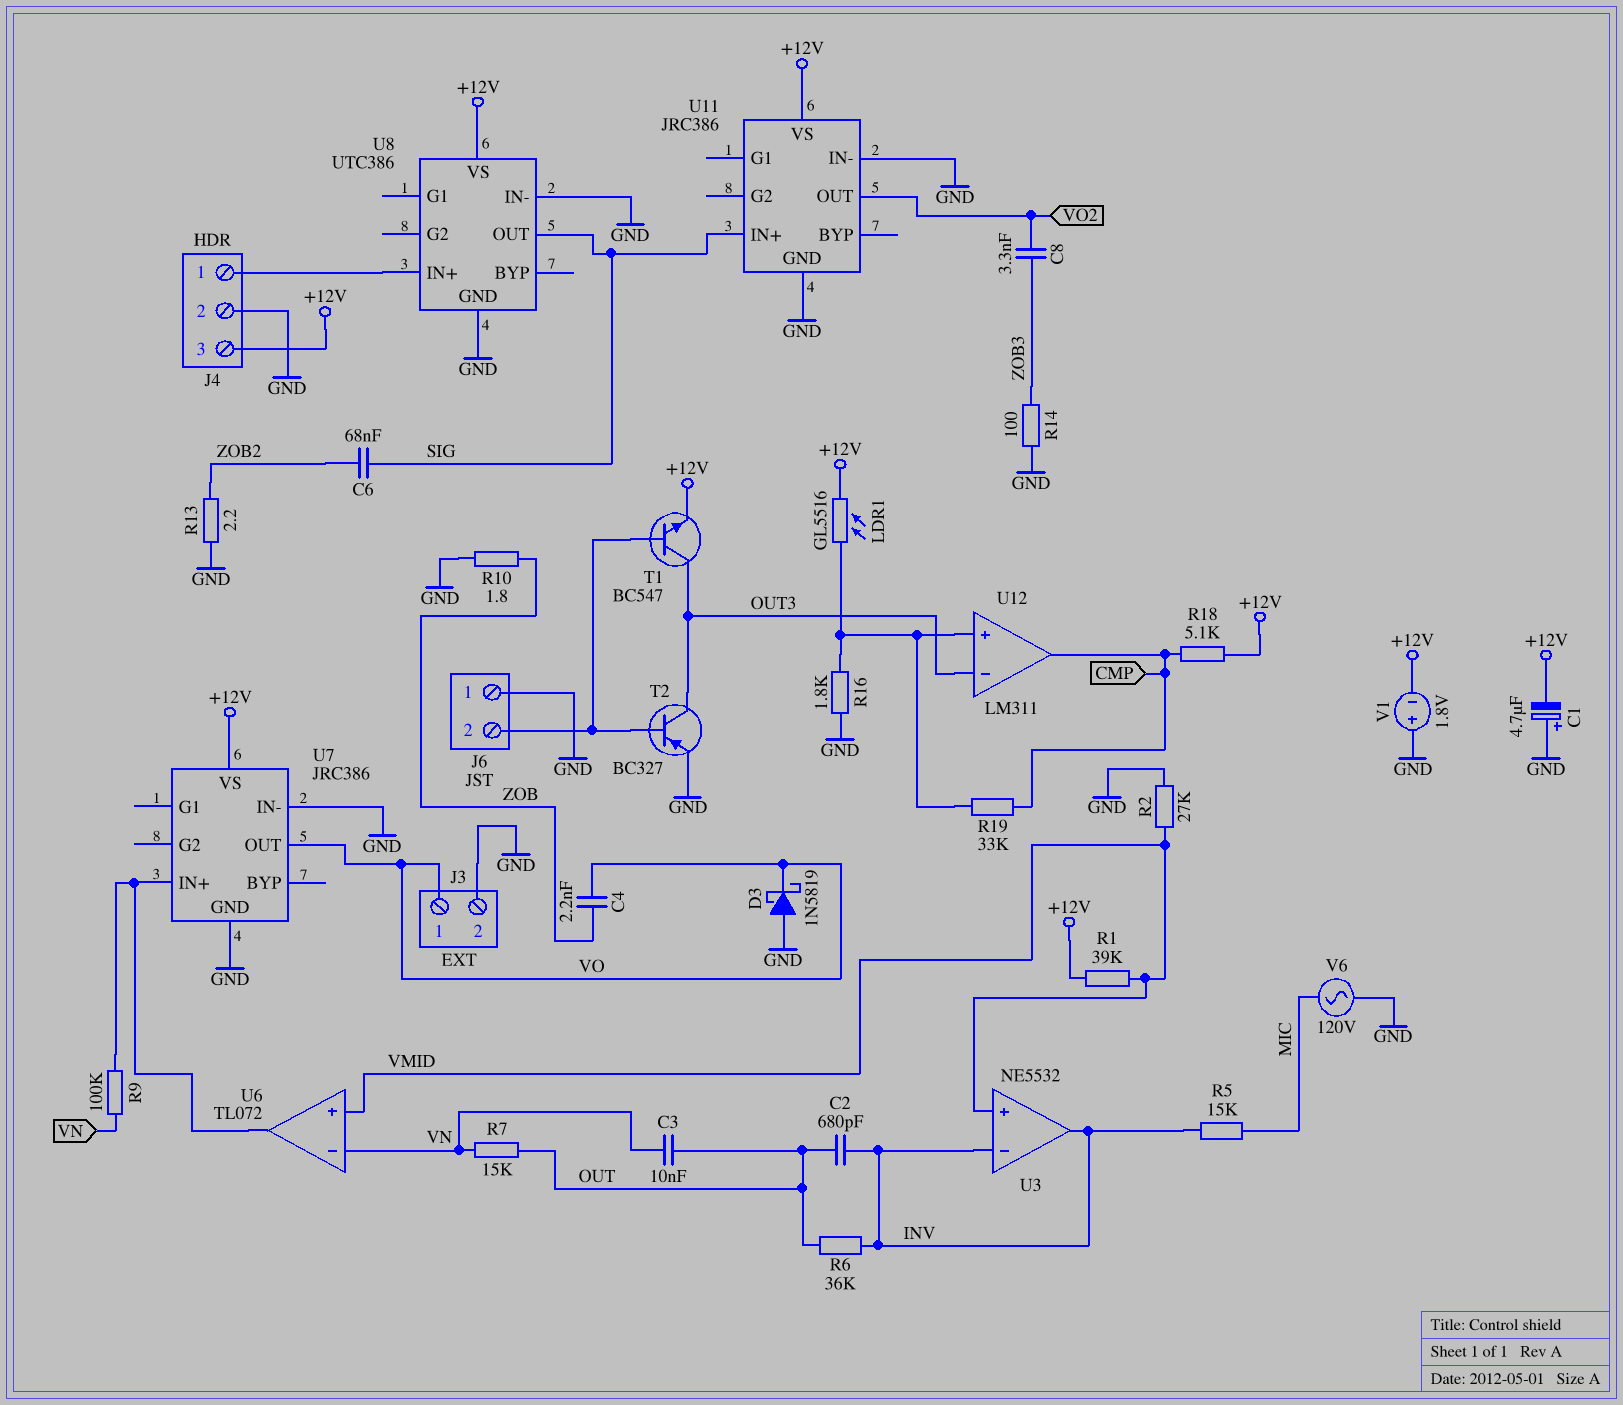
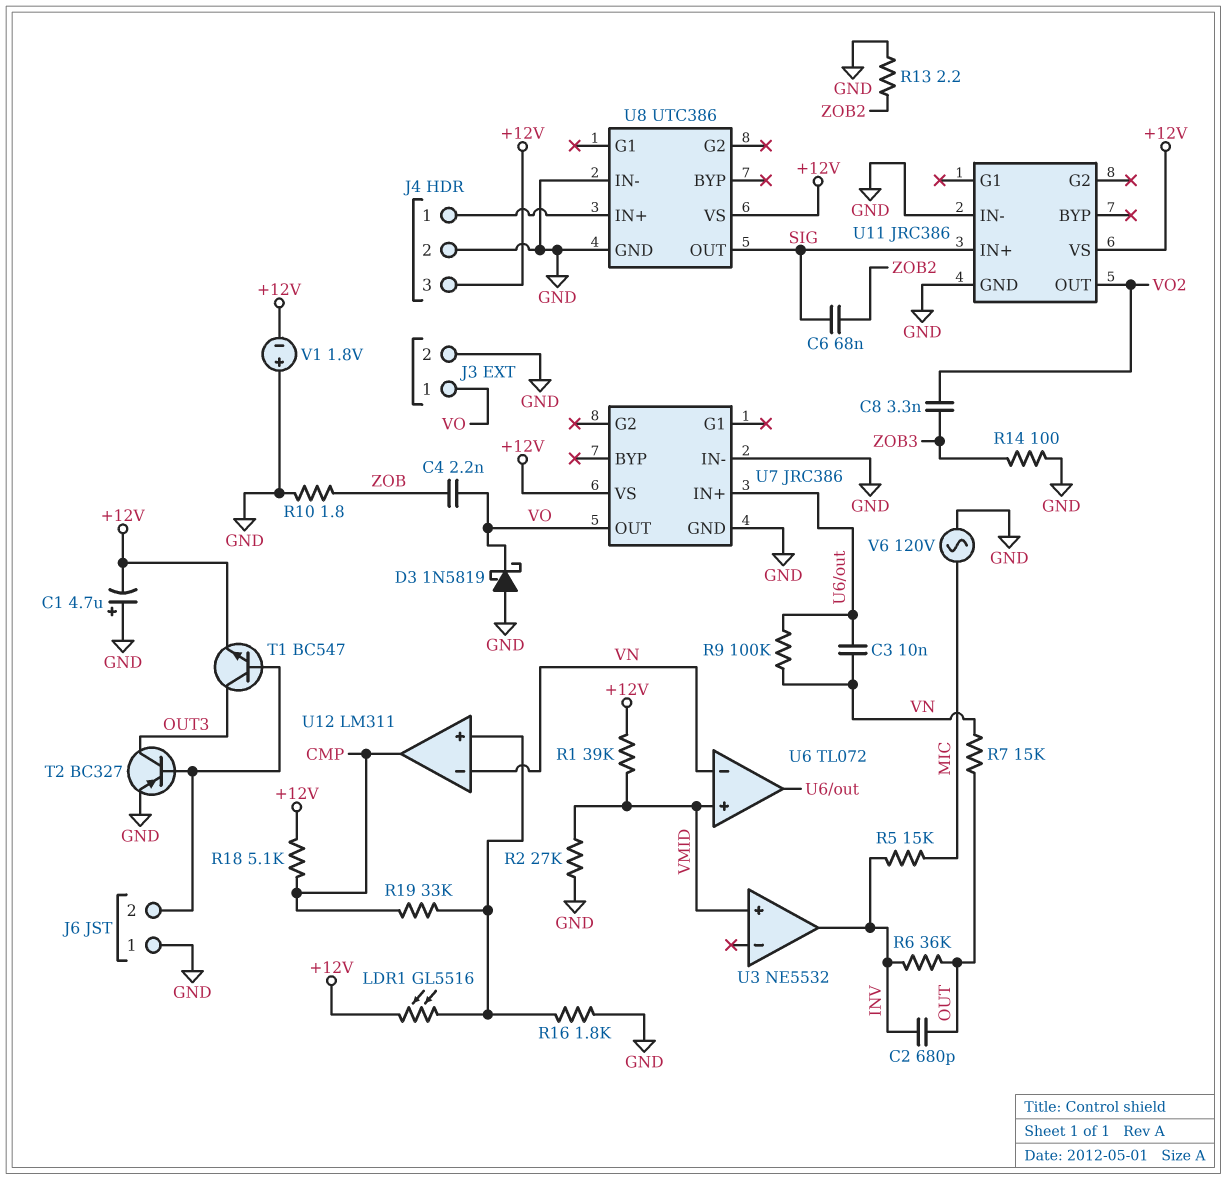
C3: 10nF (OUT, VN) -> 10nF (U6/out, VN)
U3 pin in-: INV -> none
U12 pin in-: OUT3 -> VN

